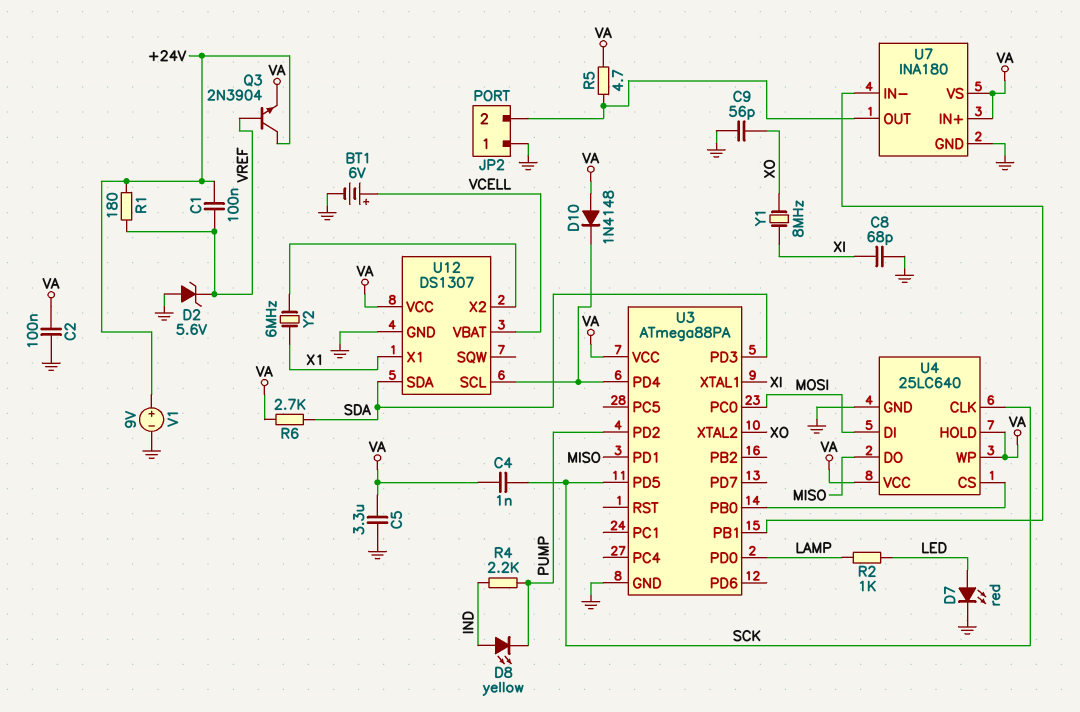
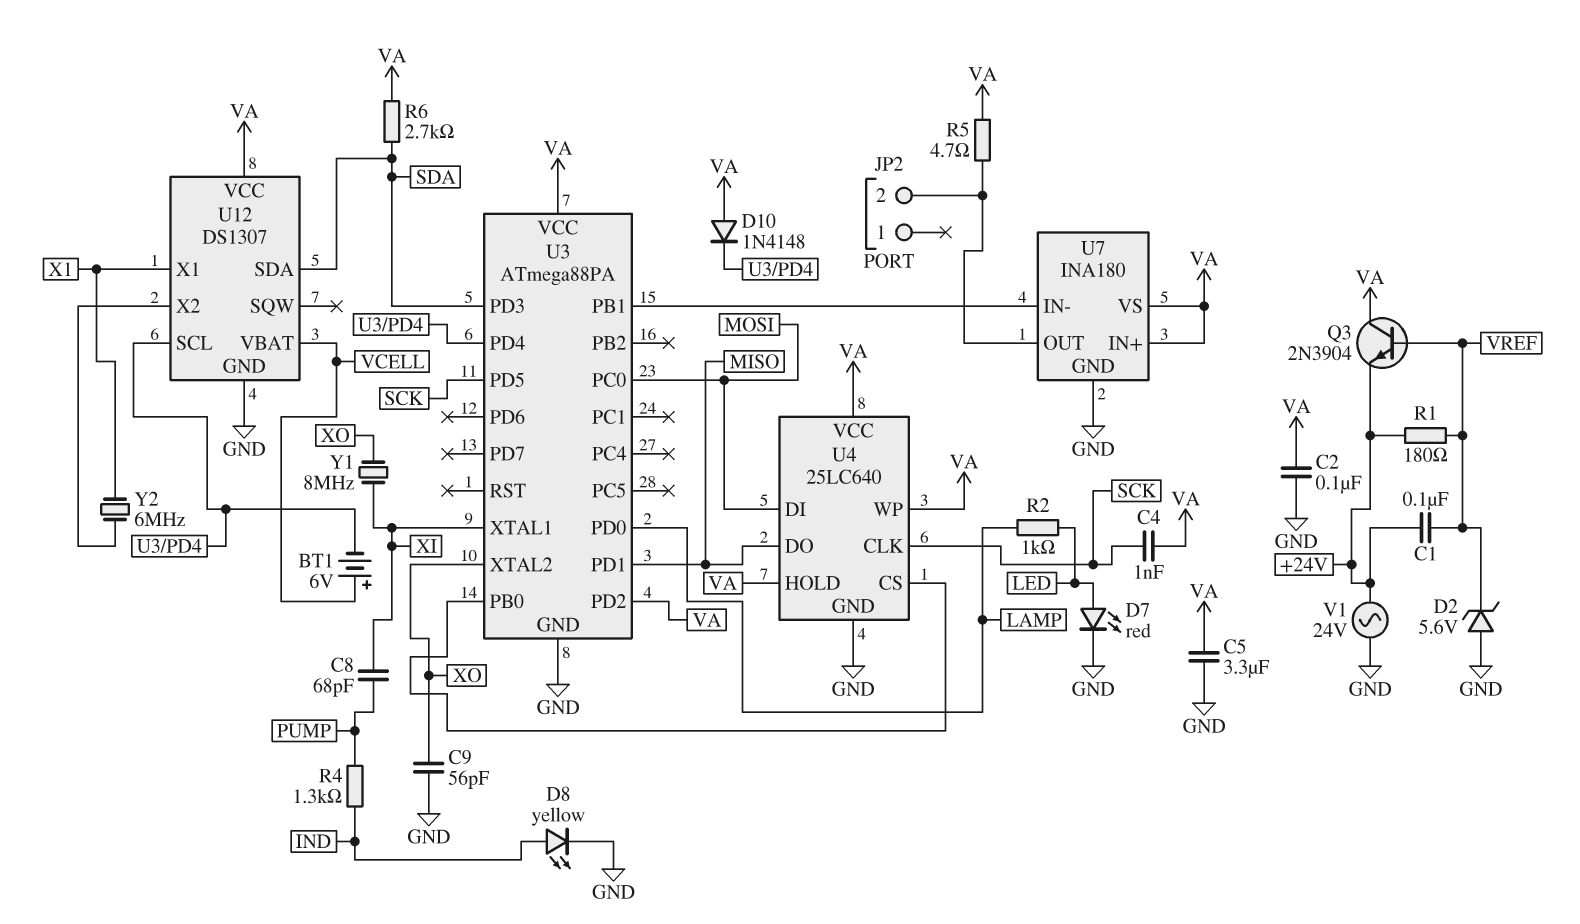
BT1: 6V (plus VCELL, minus GND) -> 6V (plus VCELL, minus U3/PD4)
C8: 68pF (GND, XI) -> 68pF (PUMP, XI)
D8: LED yellow (A IND, K PUMP) -> LED yellow (A IND, K GND)
JP2 pin 1: GND -> none
Q3: NPN 2N3904 (B VREF, C +24V, E VA) -> NPN 2N3904 (B VREF, C VA, E +24V)
R4: 2.2k (IND, PUMP) -> 1.3k (IND, PUMP)
U3 pin PD2: PUMP -> VA
V1: 9V (plus +24V, minus GND) -> AC 24V (+24V, GND)

